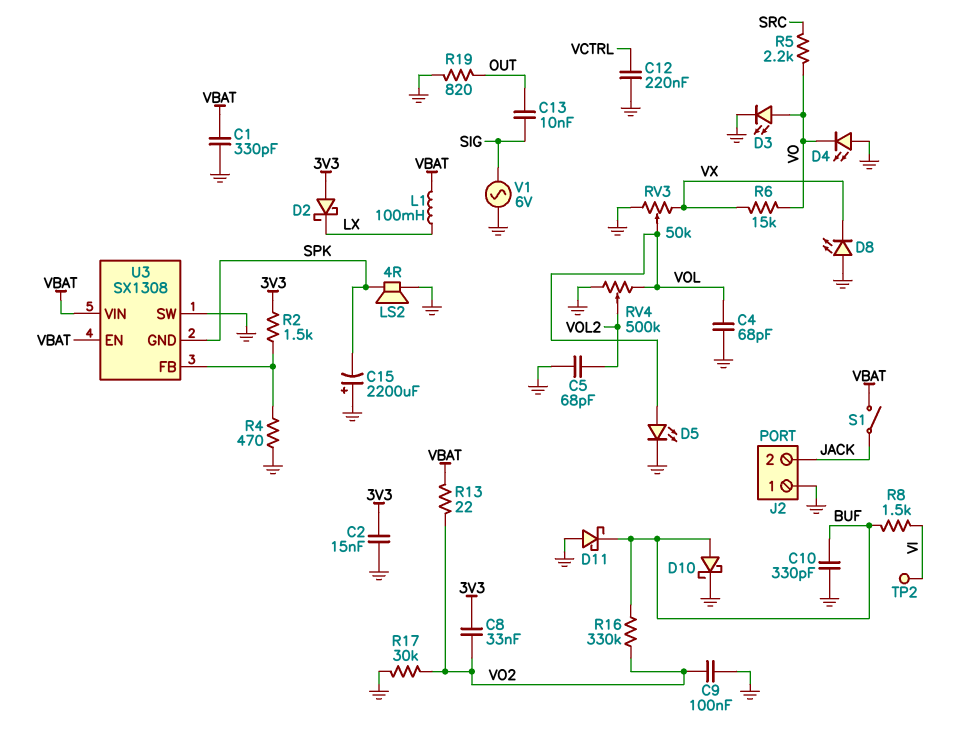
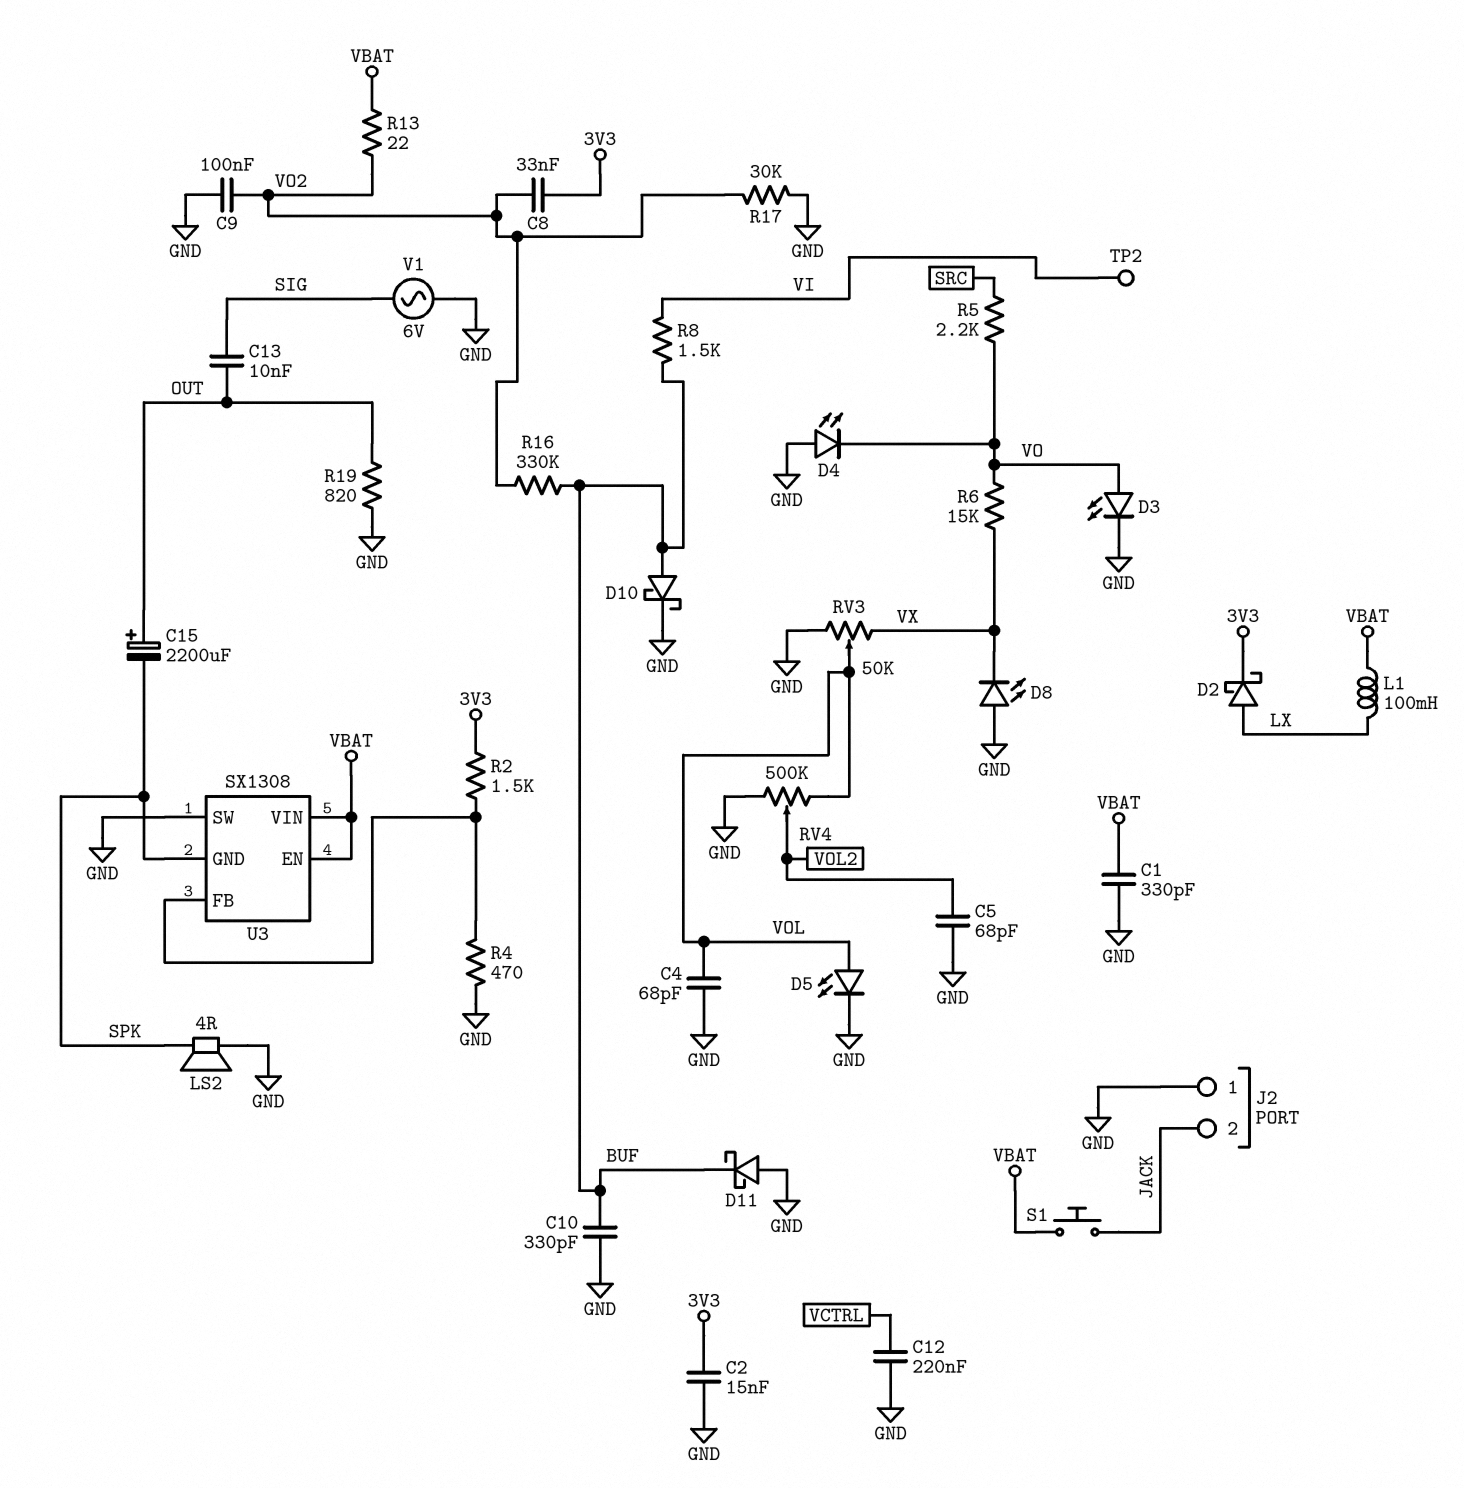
C15: 2200uF (plus GND, minus SPK) -> 2200uF (plus OUT, minus SPK)
D2: schottky (A 3V3, K LX) -> schottky (A LX, K 3V3)
S1: switch (JACK, VBAT) -> button (JACK, VBAT)

